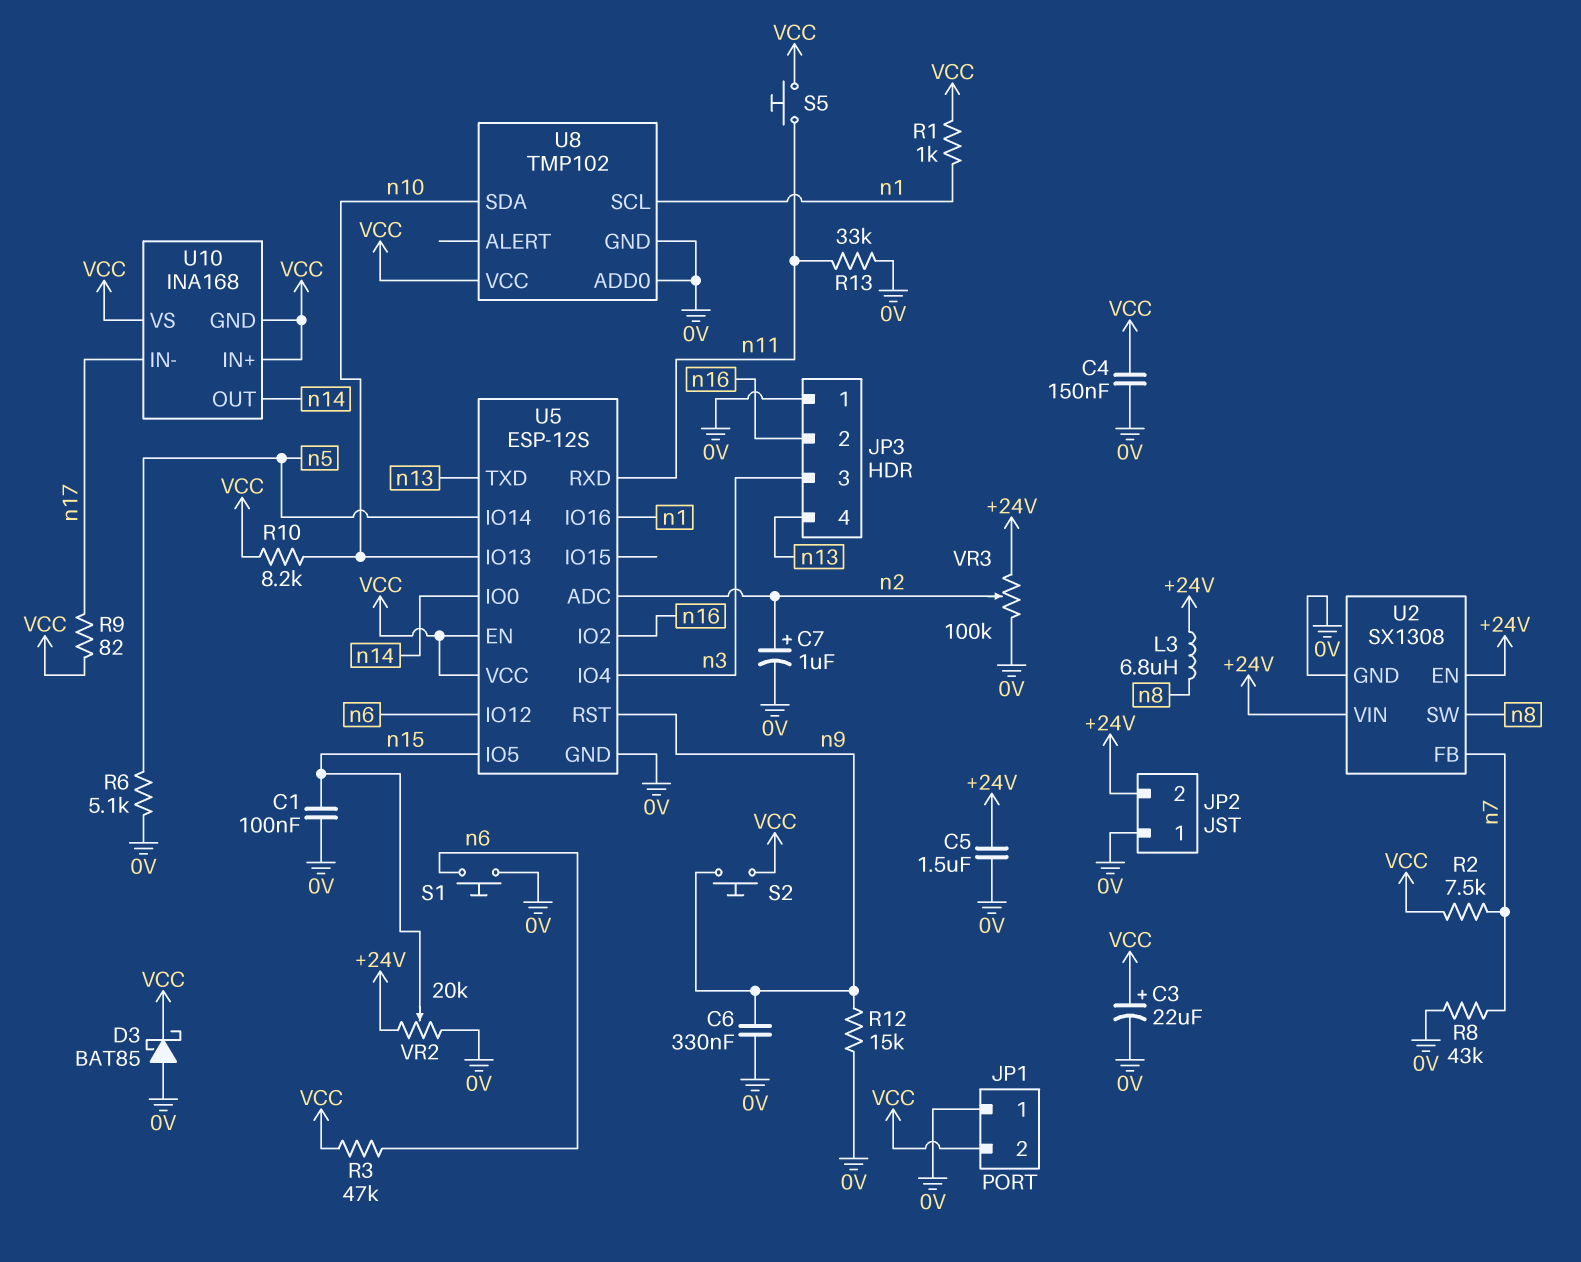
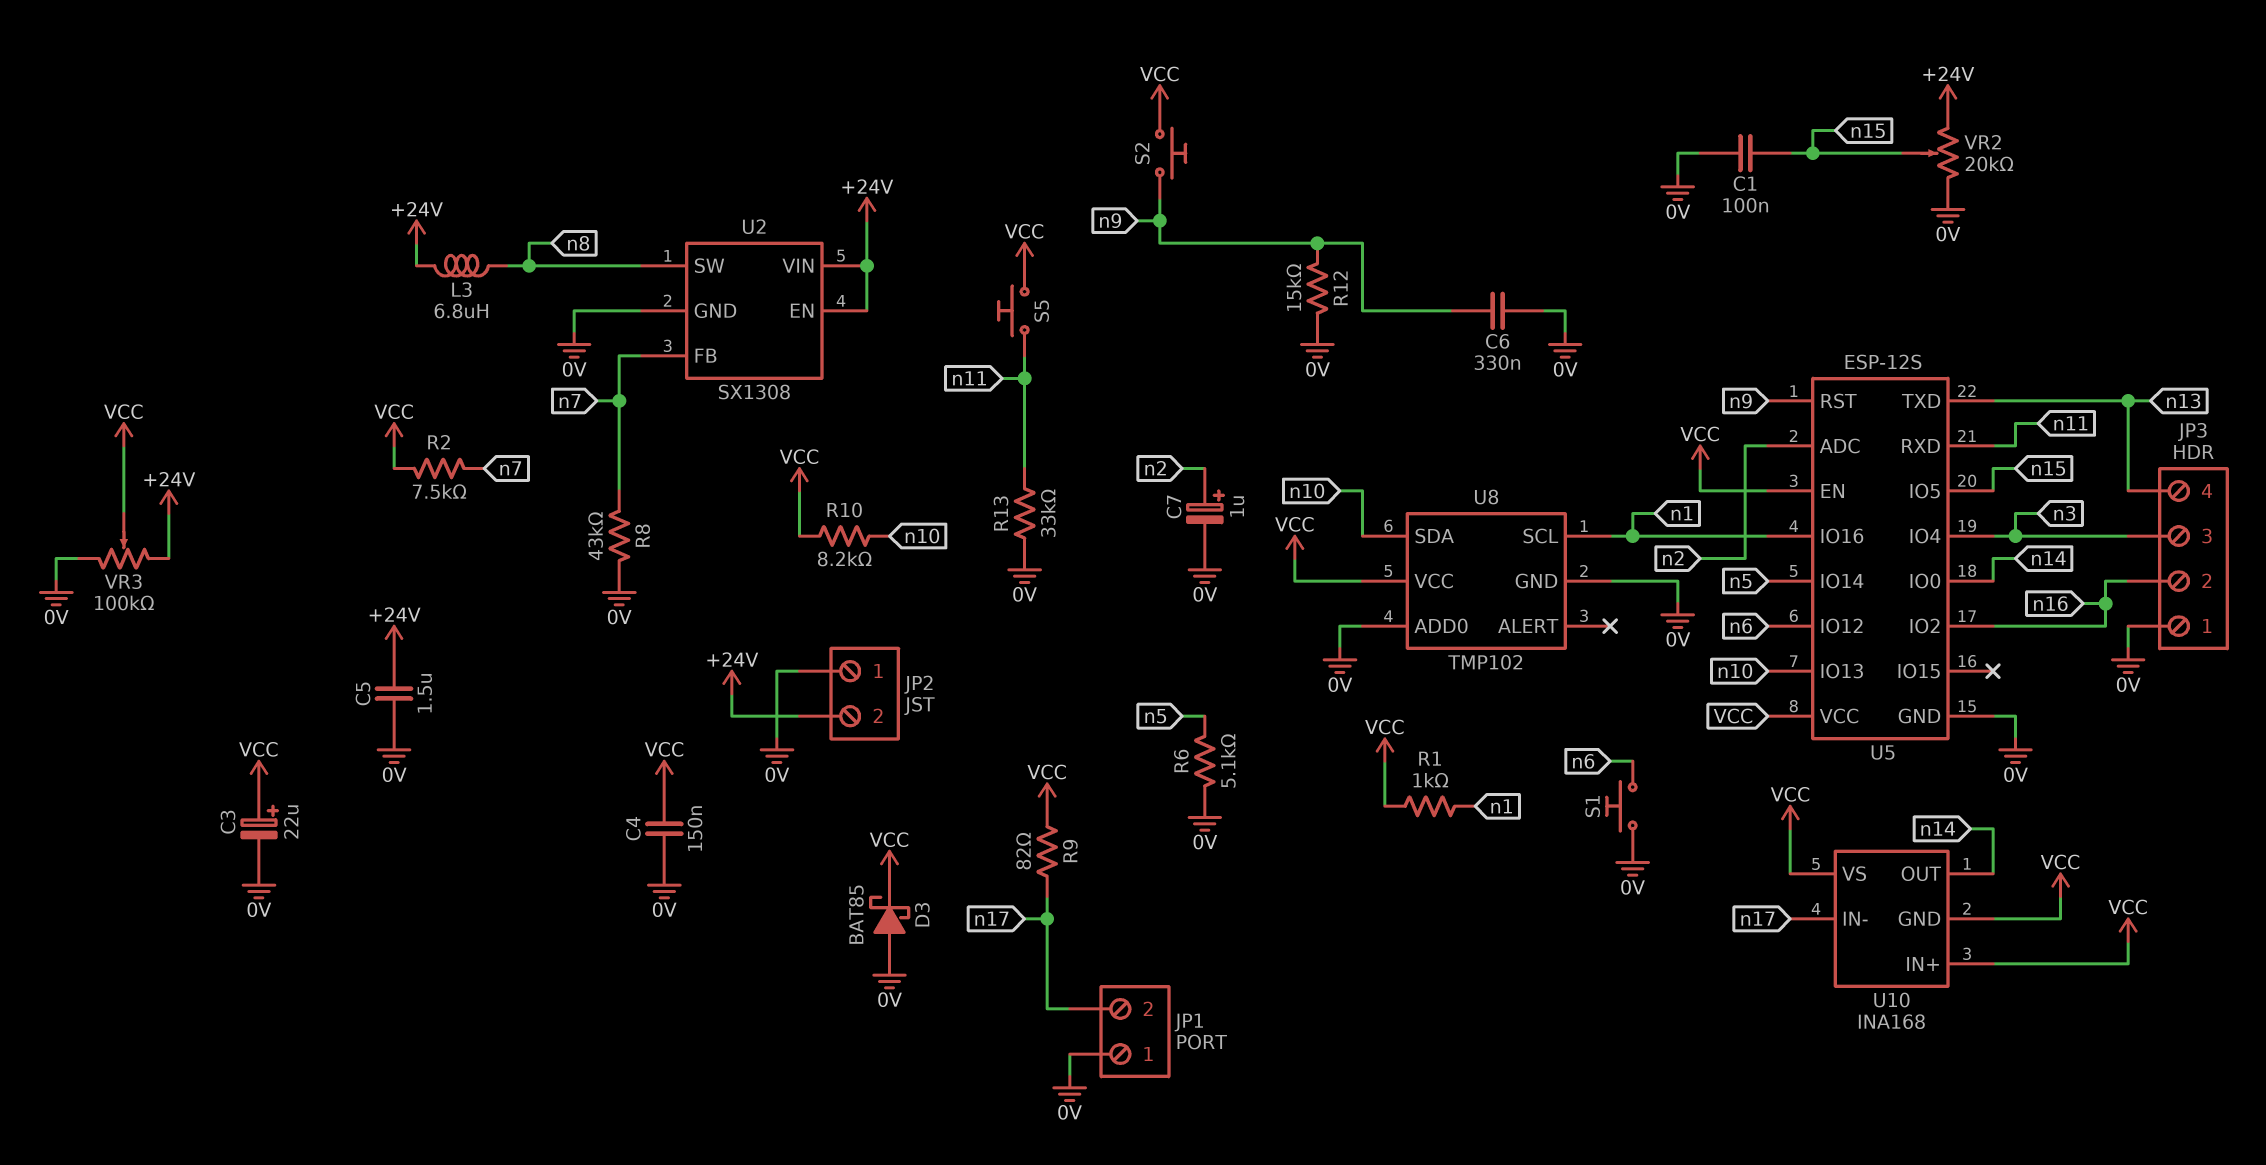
JP1 pin 2: VCC -> n17
R3: 47k (VCC, n6) -> none
VR3: 100k (+24V, 0V, wiper n2) -> 100k (+24V, 0V, wiper VCC)

